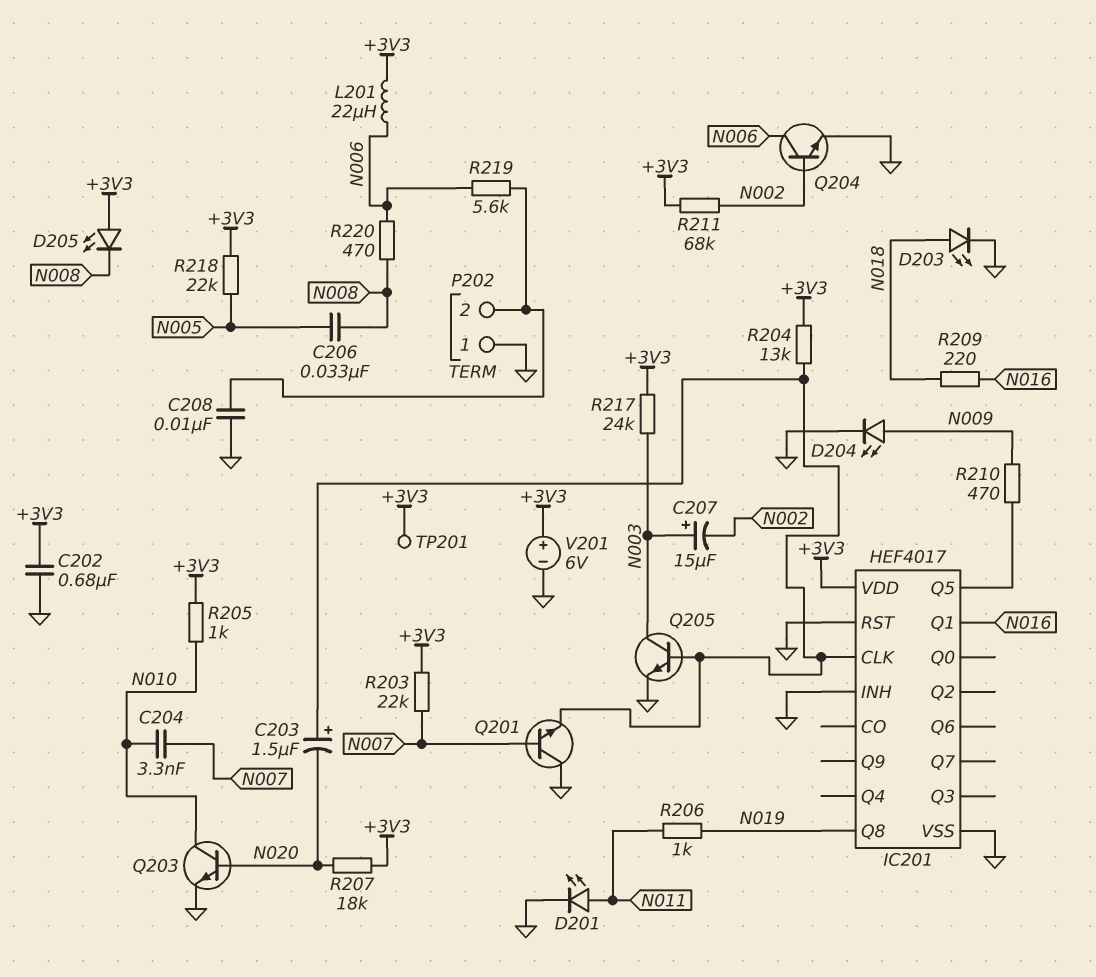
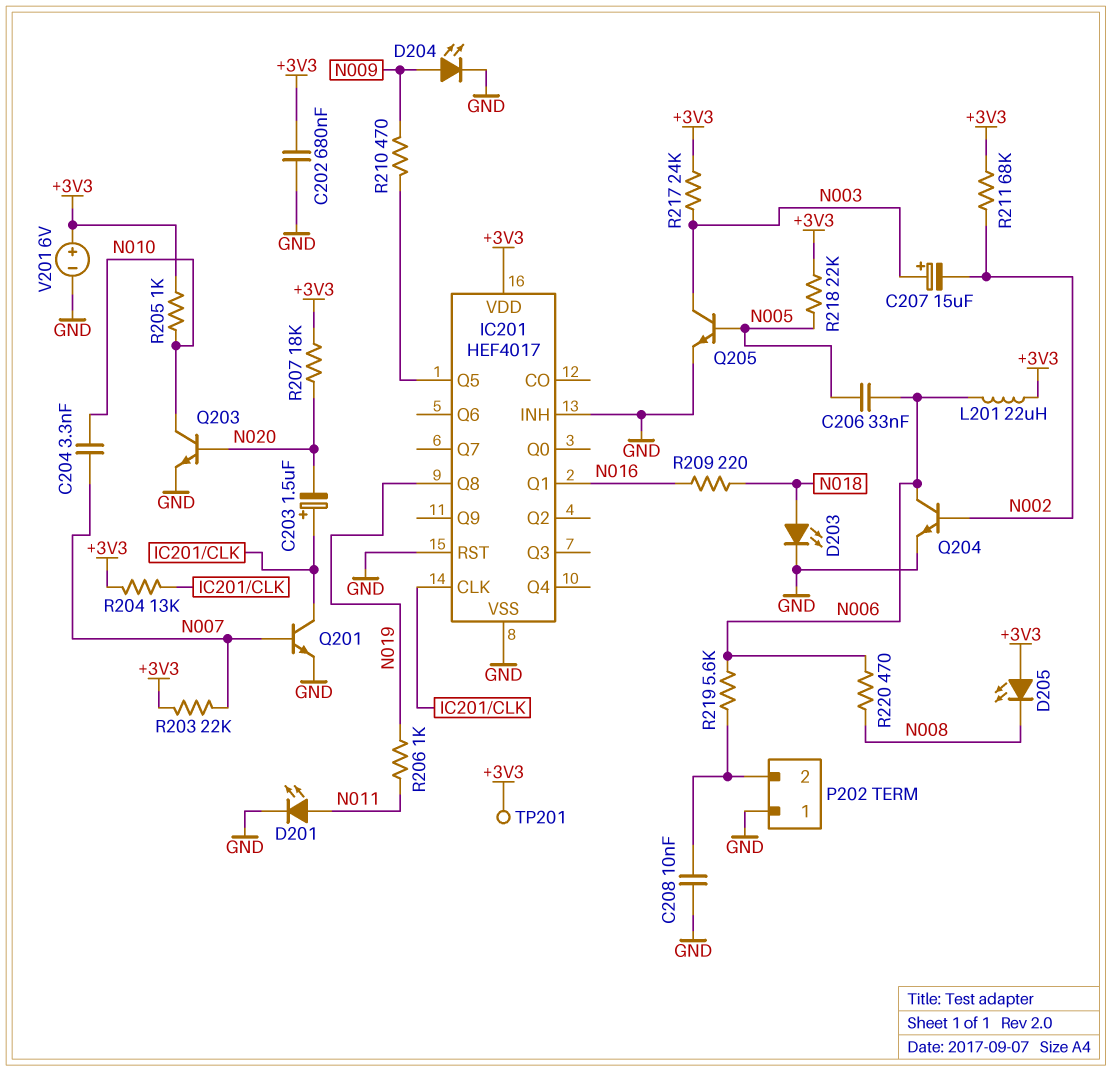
C206: 33nF (N005, N008) -> 33nF (N005, N006)
Q201: NPN (B N007, C GND, E IC201/CLK) -> NPN (B N007, C IC201/CLK, E GND)
Q205: NPN (B IC201/CLK, C N003, E GND) -> NPN (B N005, C N003, E GND)

